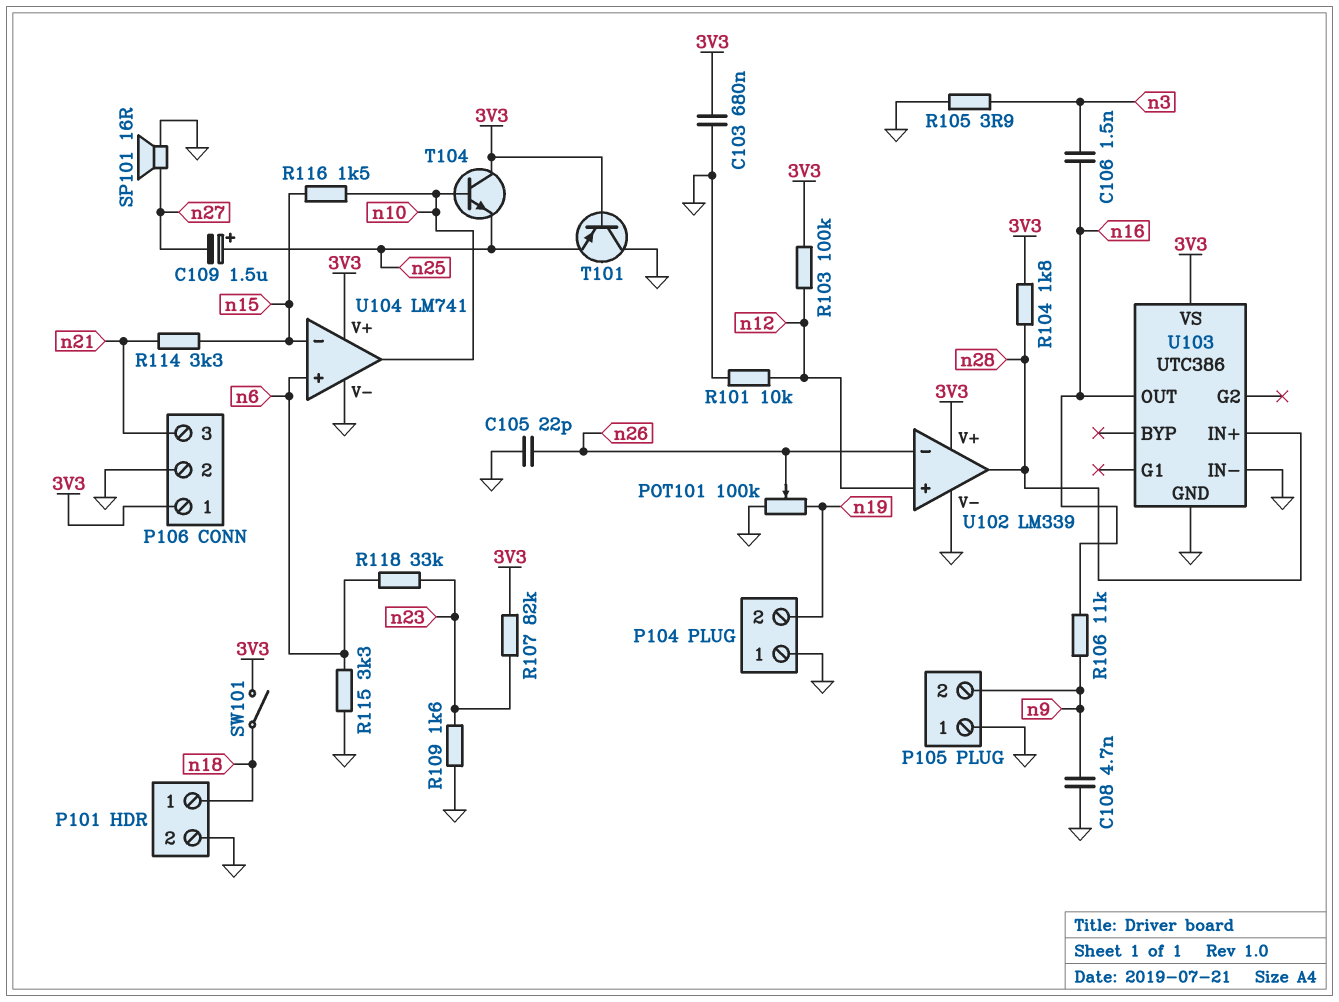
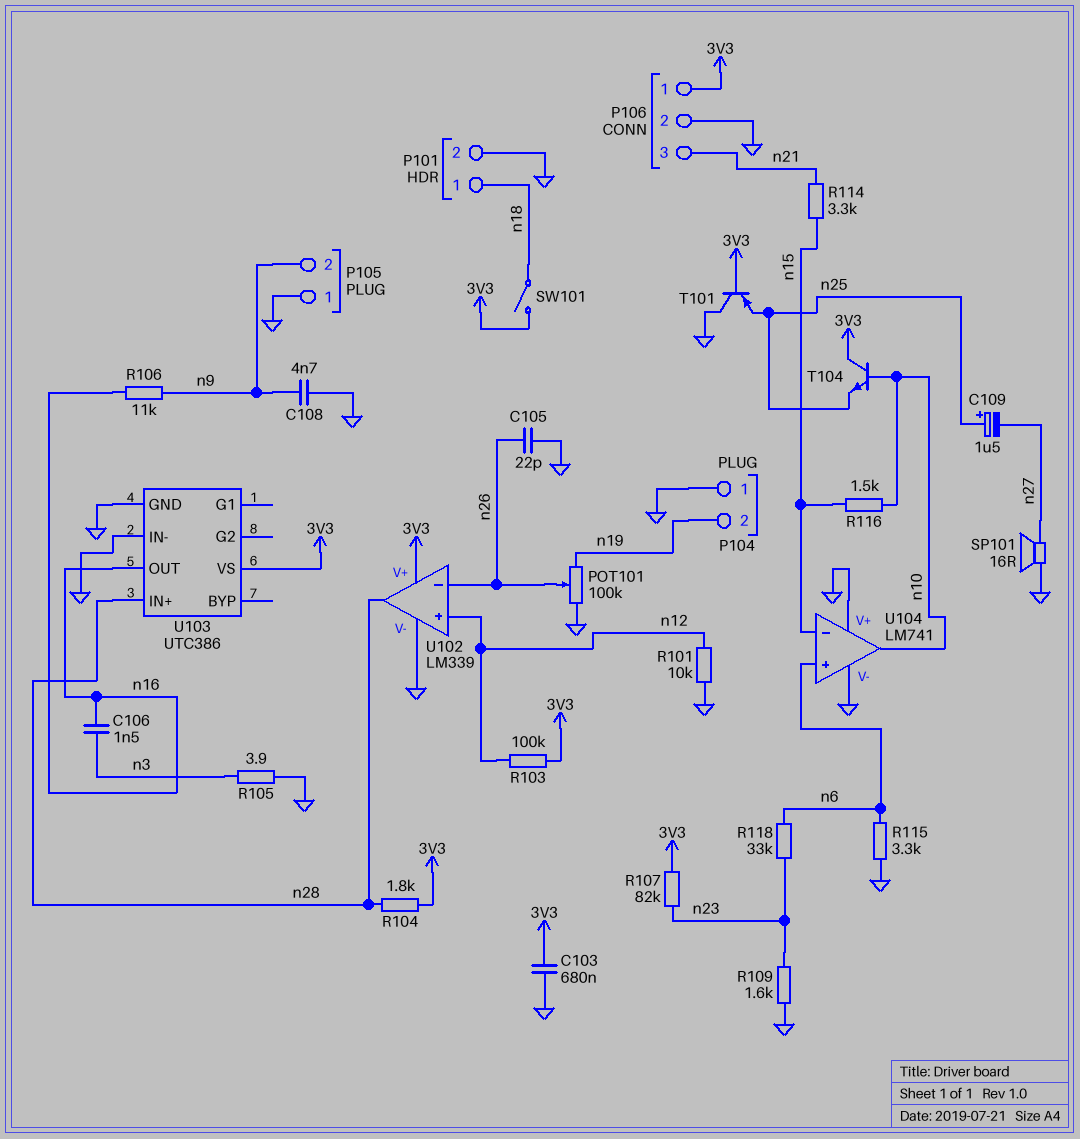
U104 pin V+: 3V3 -> GND

